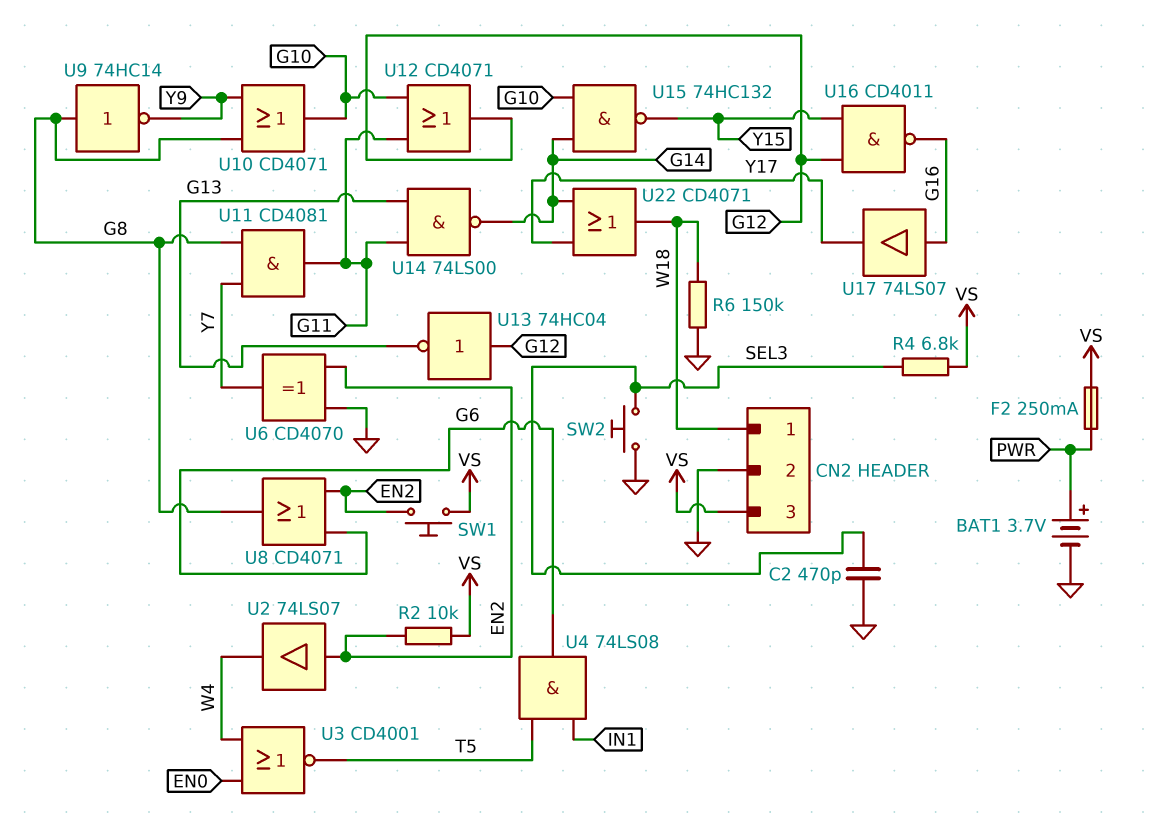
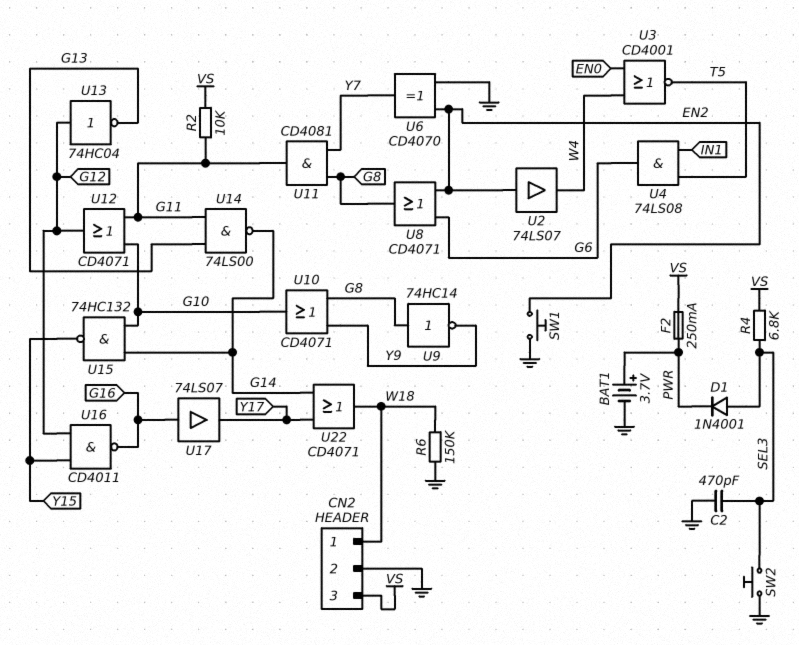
D1: none -> diode 1N4001 (A SEL3, K PWR)
R2: 10k (EN2, VS) -> 10k (G11, VS)
SW1: button (EN2, VS) -> button (EN2, GND)

